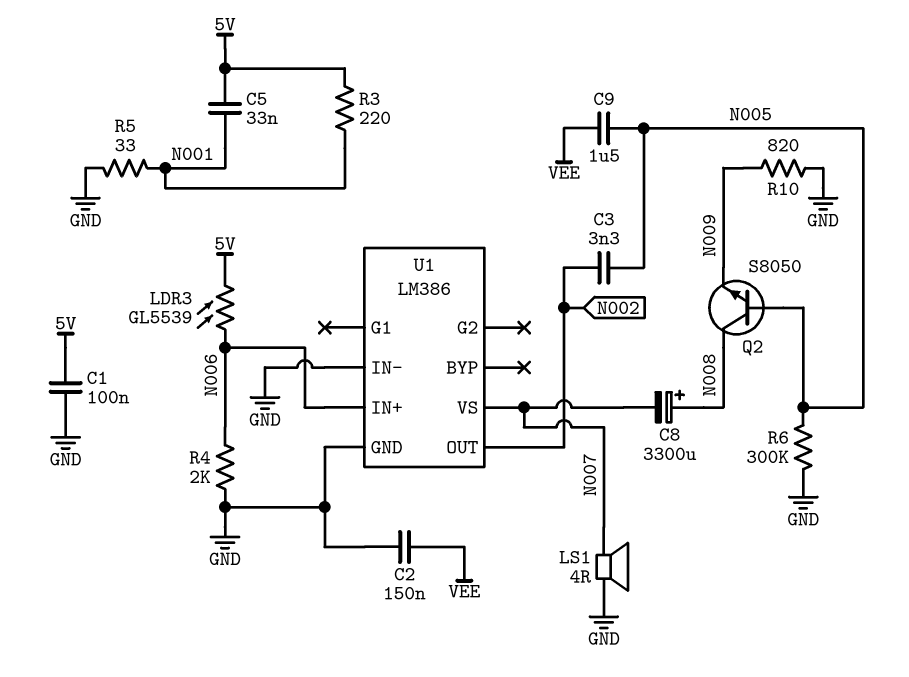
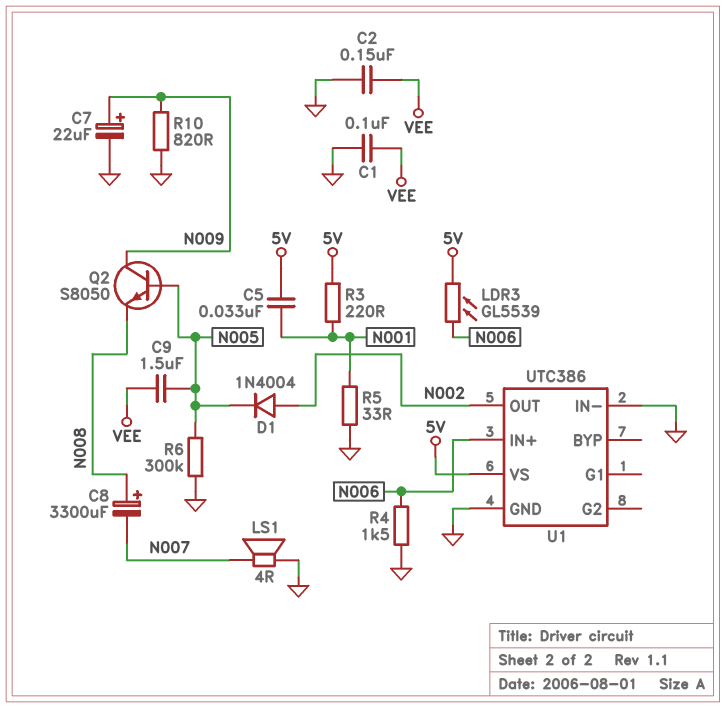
C1: 100nF (5V, GND) -> 100nF (GND, VEE)
C3: 3.3nF (N002, N005) -> none
C7: none -> 22uF (plus N009, minus GND)
D1: none -> diode 1N4004 (A N002, K N005)
Q2: NPN S8050 (B N005, C N008, E N009) -> NPN S8050 (B N005, C N009, E N008)
R4: 2k (GND, N006) -> 1.5k (GND, N006)
U1: LM386 -> UTC386
U1 pin VS: N007 -> 5V

